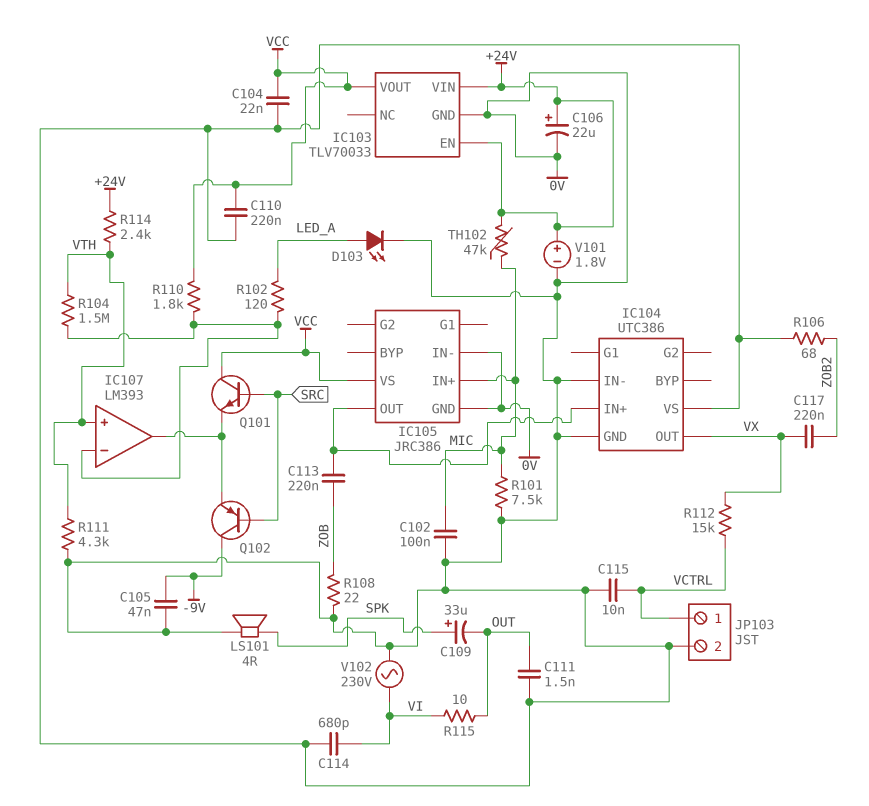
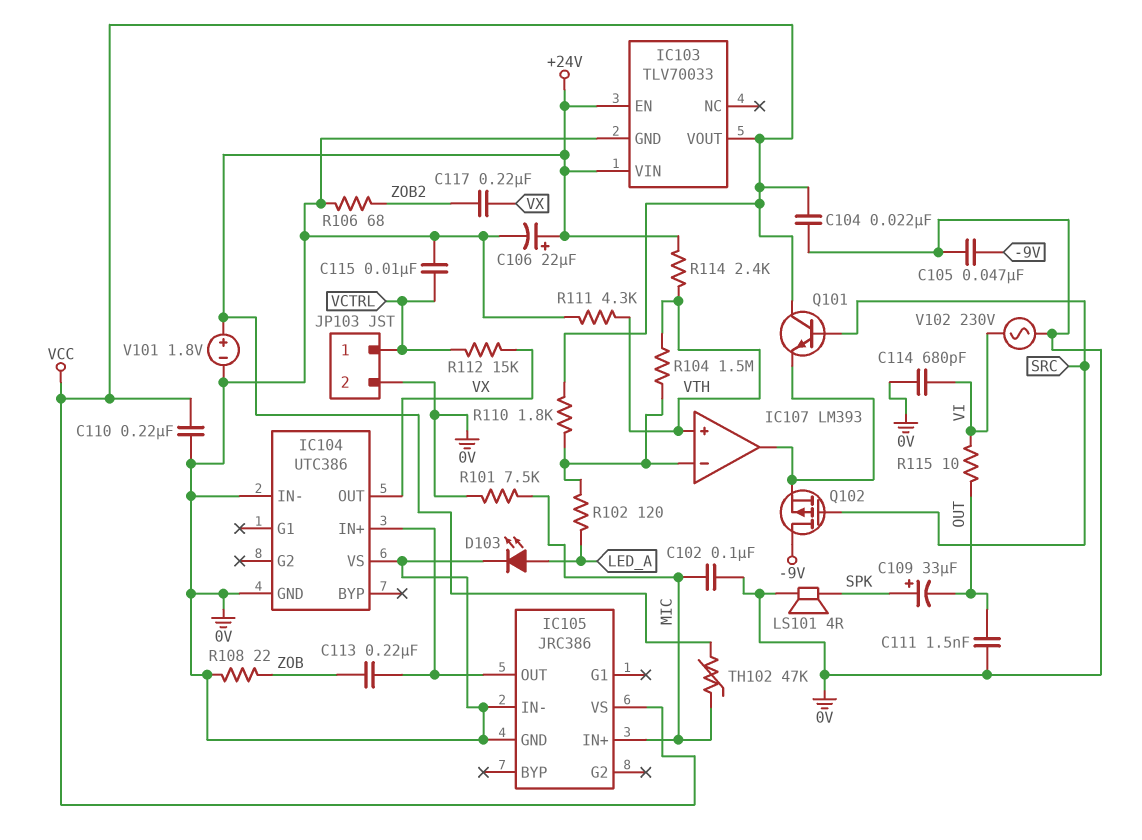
Q102: PNP (B SRC, C -9V, E IC107/out) -> PMOS (G SRC, D -9V, S IC107/out)

